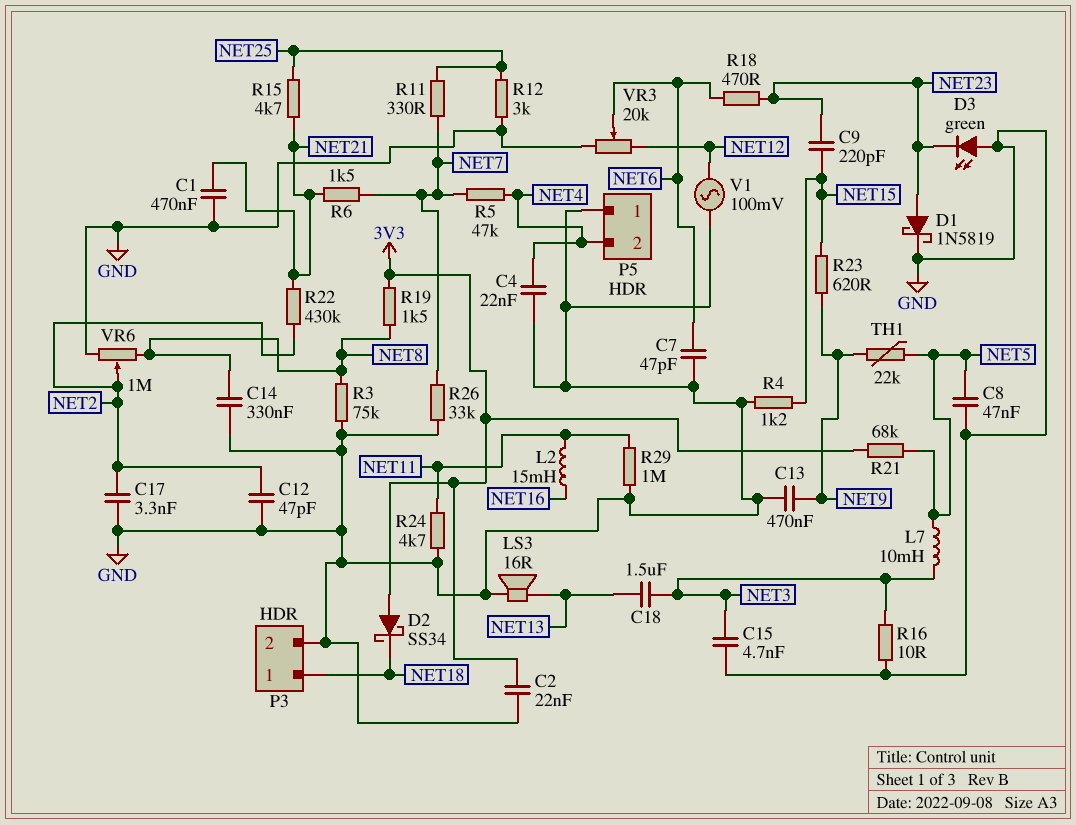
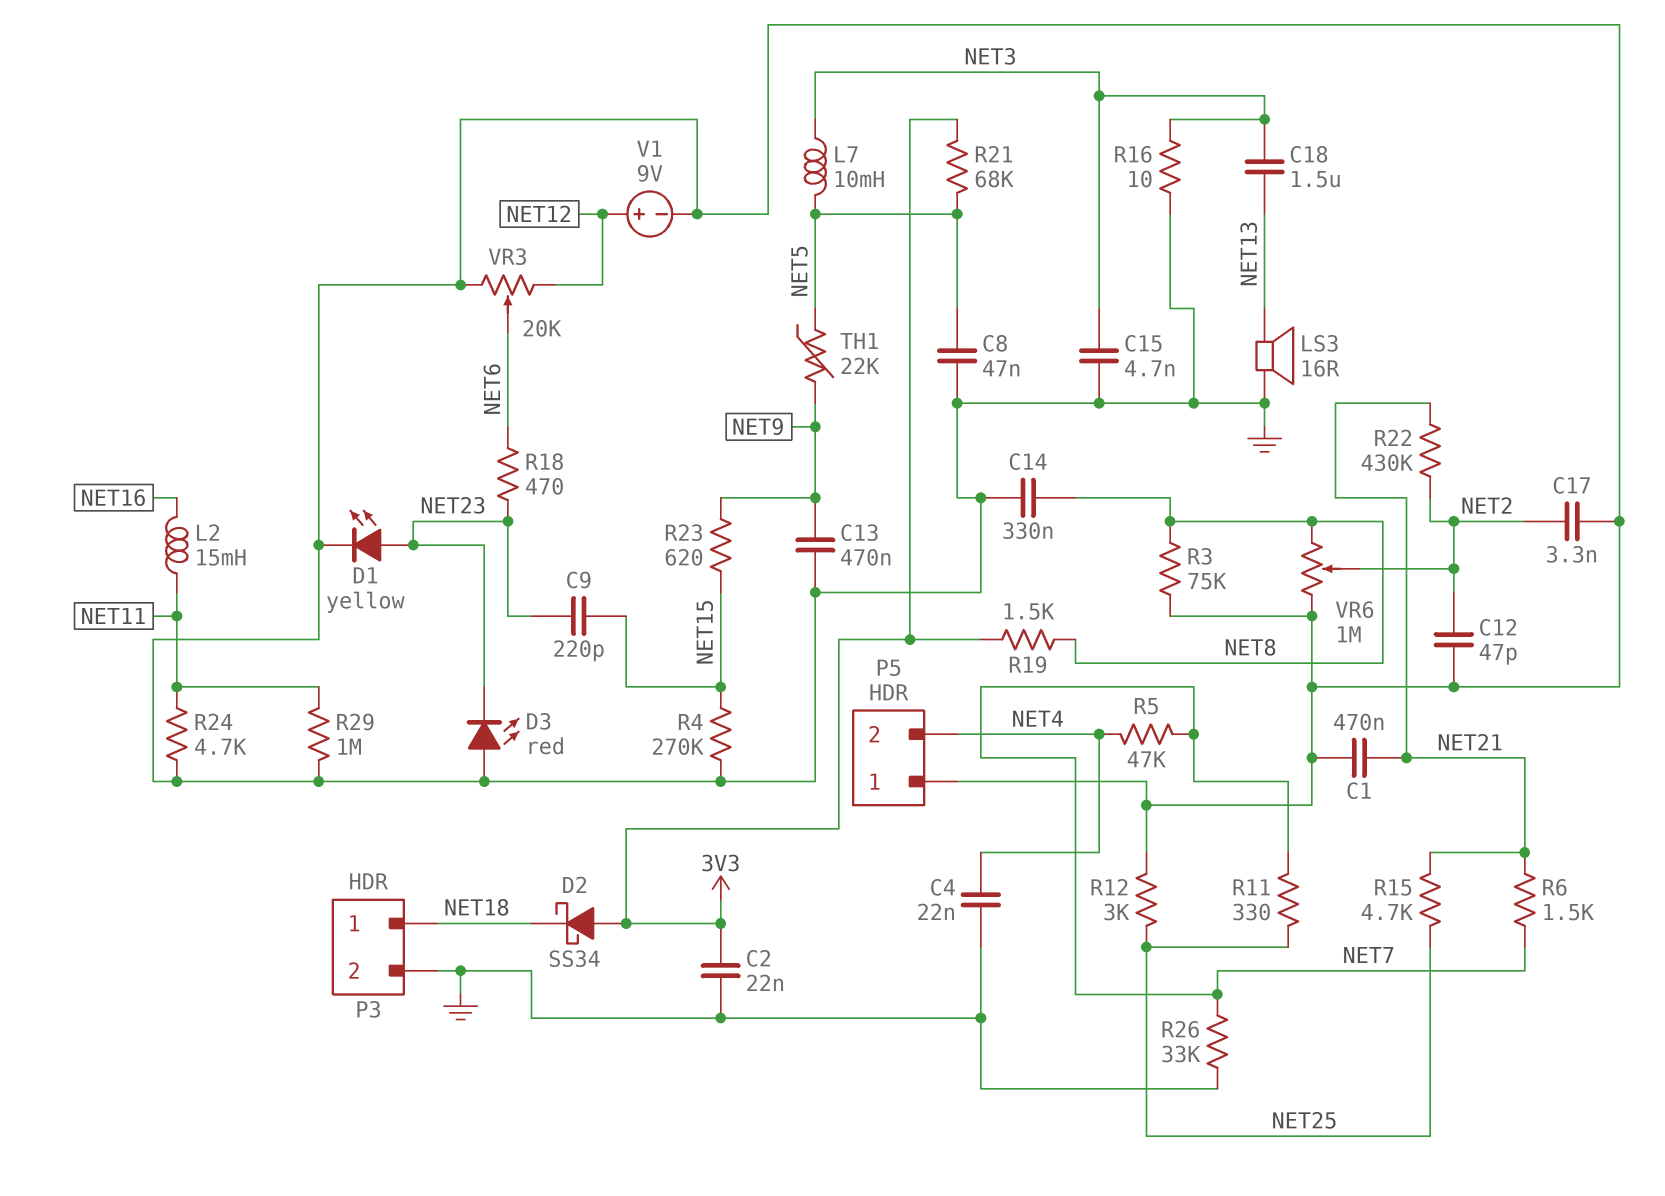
C7: 47pF (GND, NET6) -> none
D1: schottky 1N5819 (A NET23, K GND) -> LED yellow (A NET23, K GND)
D3: LED green (A GND, K NET23) -> LED red (A GND, K NET23)
R4: 1.2k (GND, NET15) -> 270k (GND, NET15)
V1: AC 100mV (GND, NET12) -> 9V (plus NET12, minus GND)

